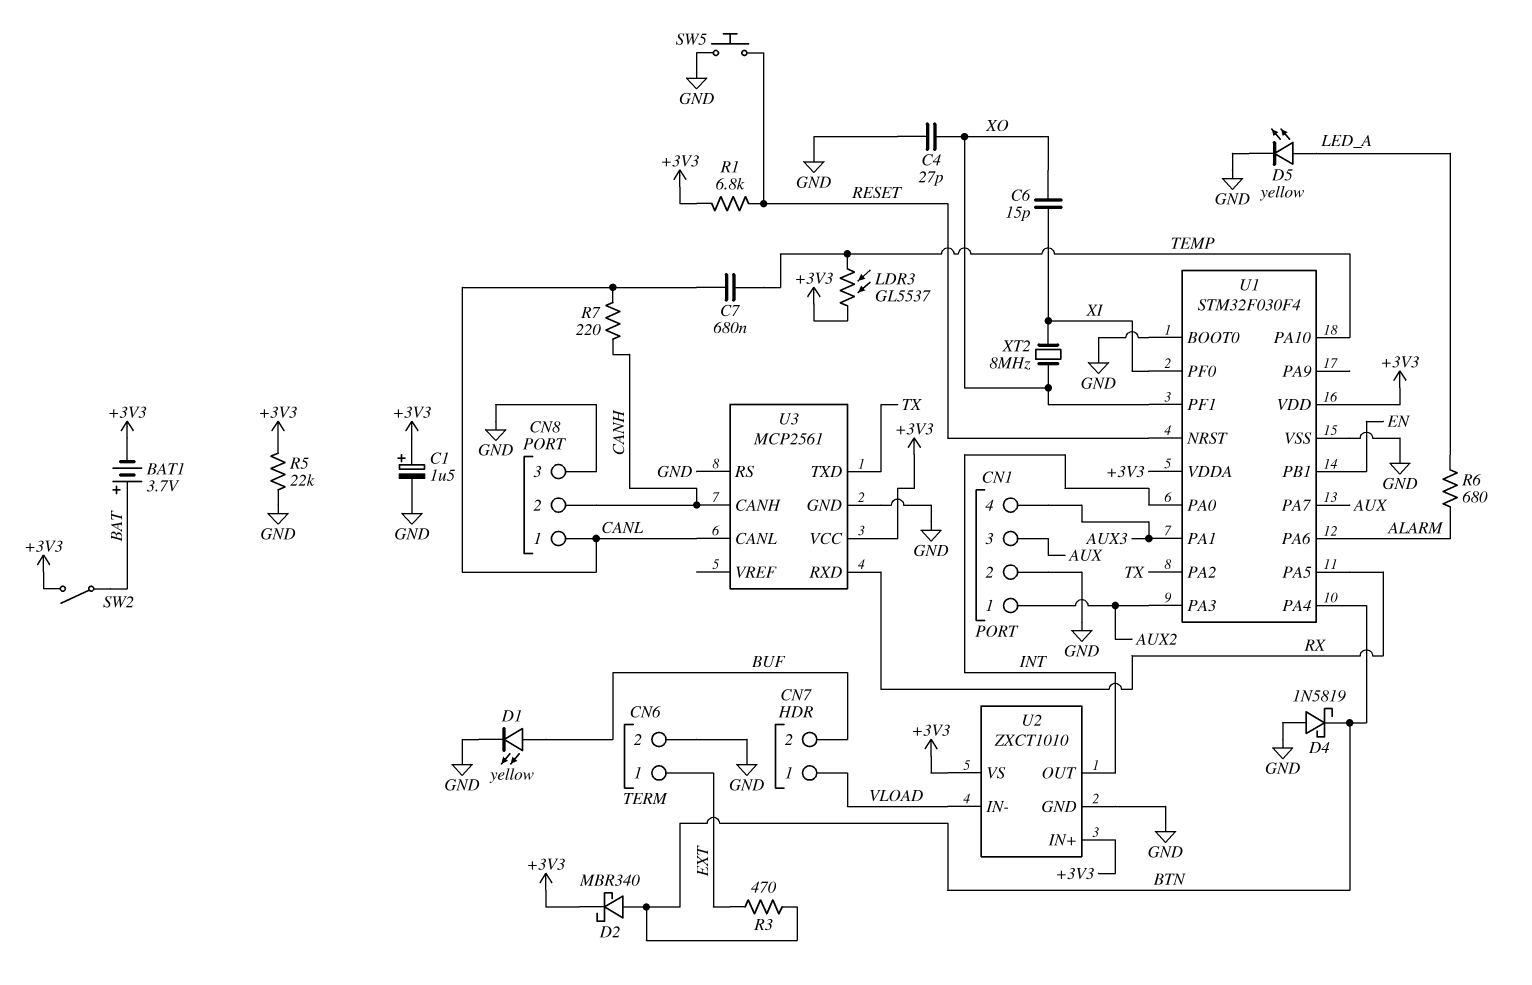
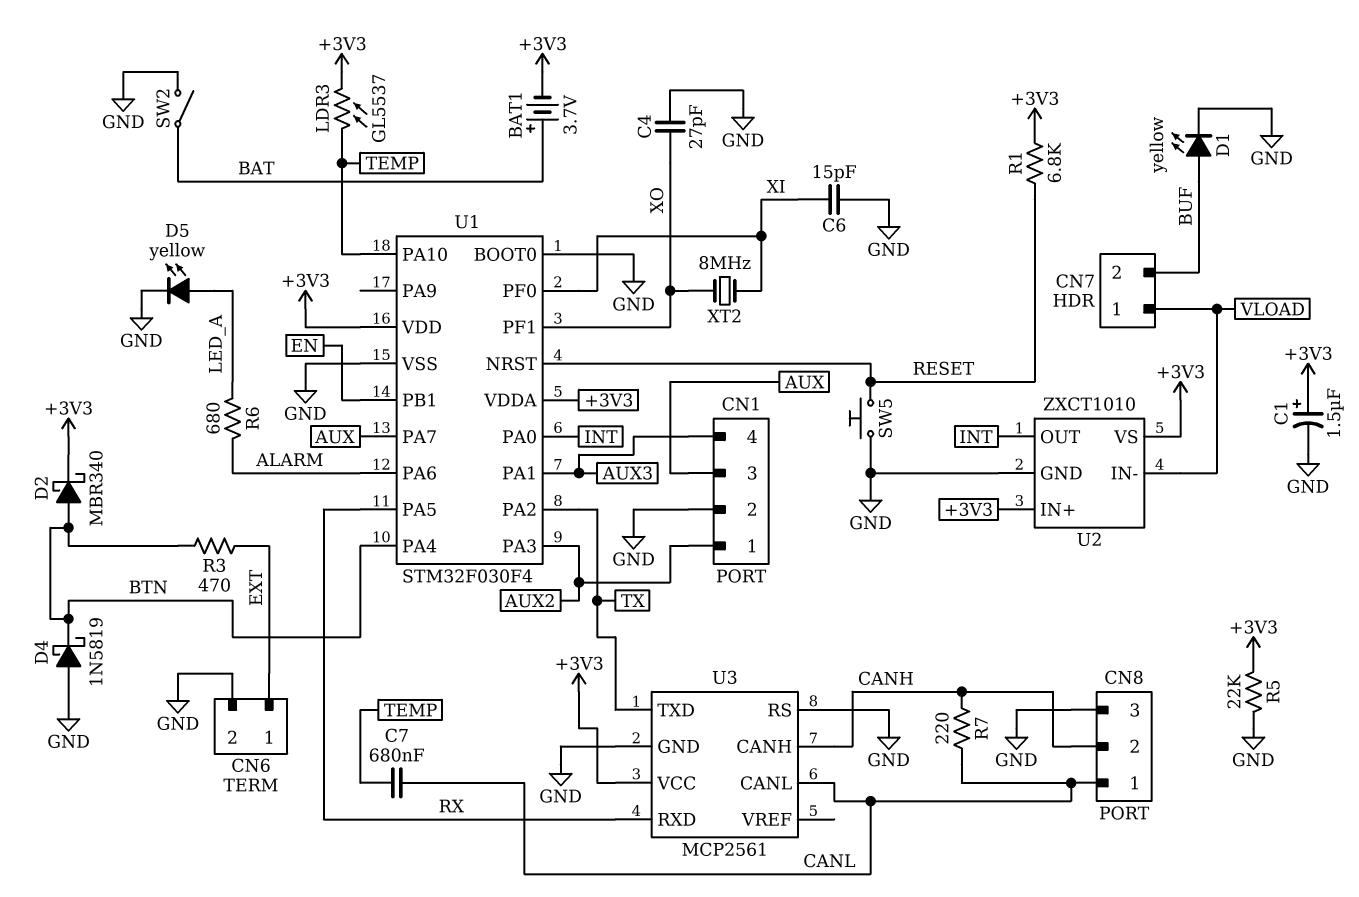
C6: 15pF (XI, XO) -> 15pF (GND, XI)
SW2: switch (+3V3, BAT) -> switch (BAT, GND)

